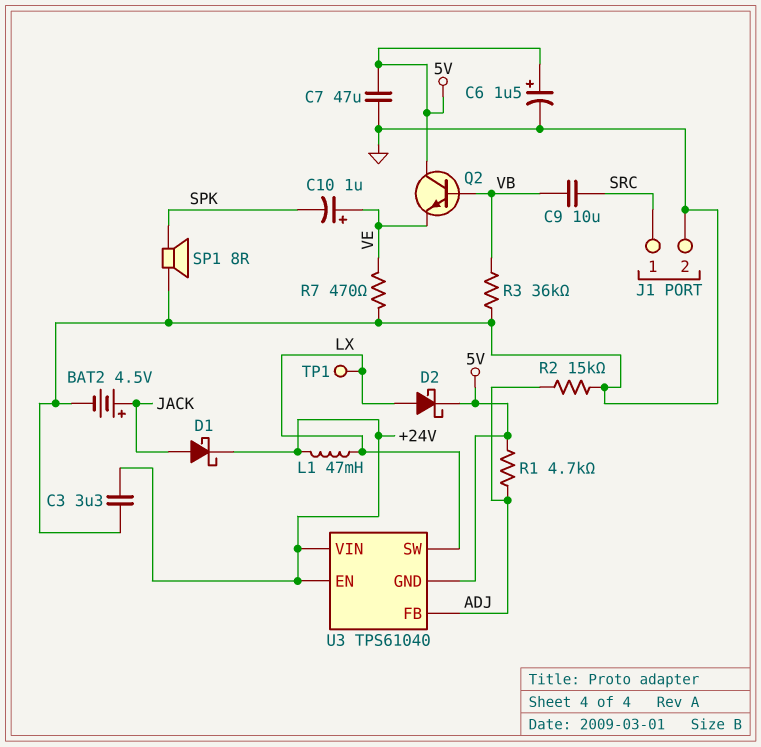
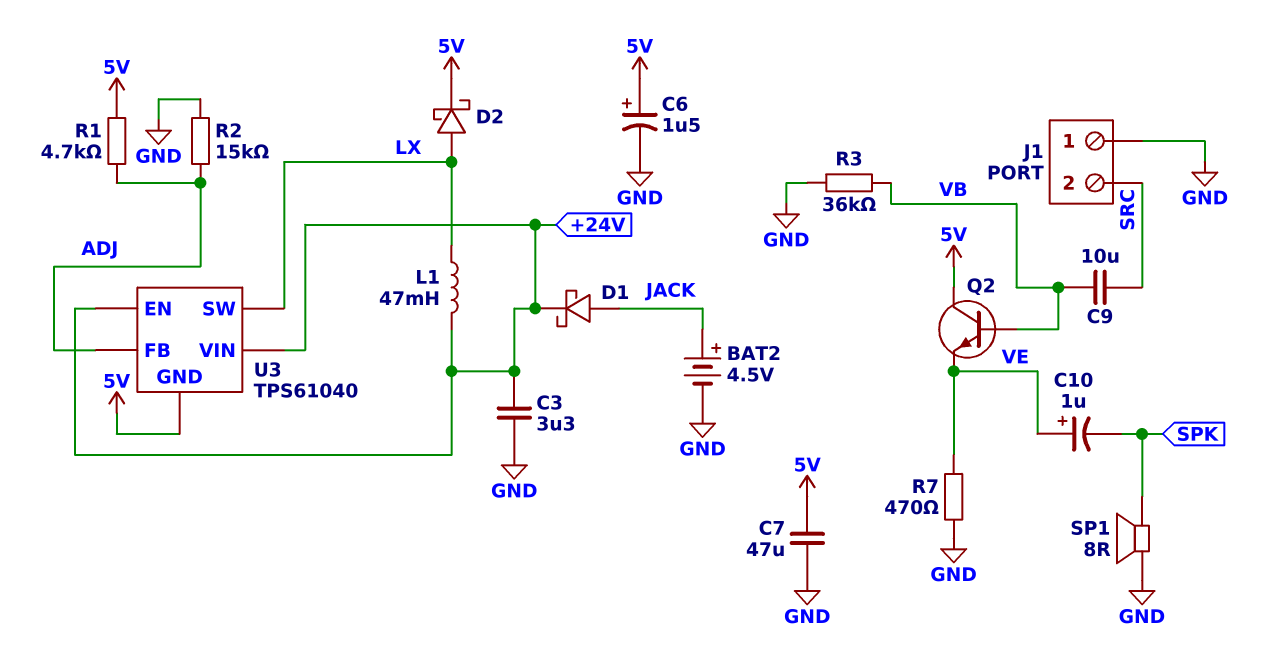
J1 pin 1: SRC -> GND
J1 pin 2: GND -> SRC
TP1: test point (LX) -> none

